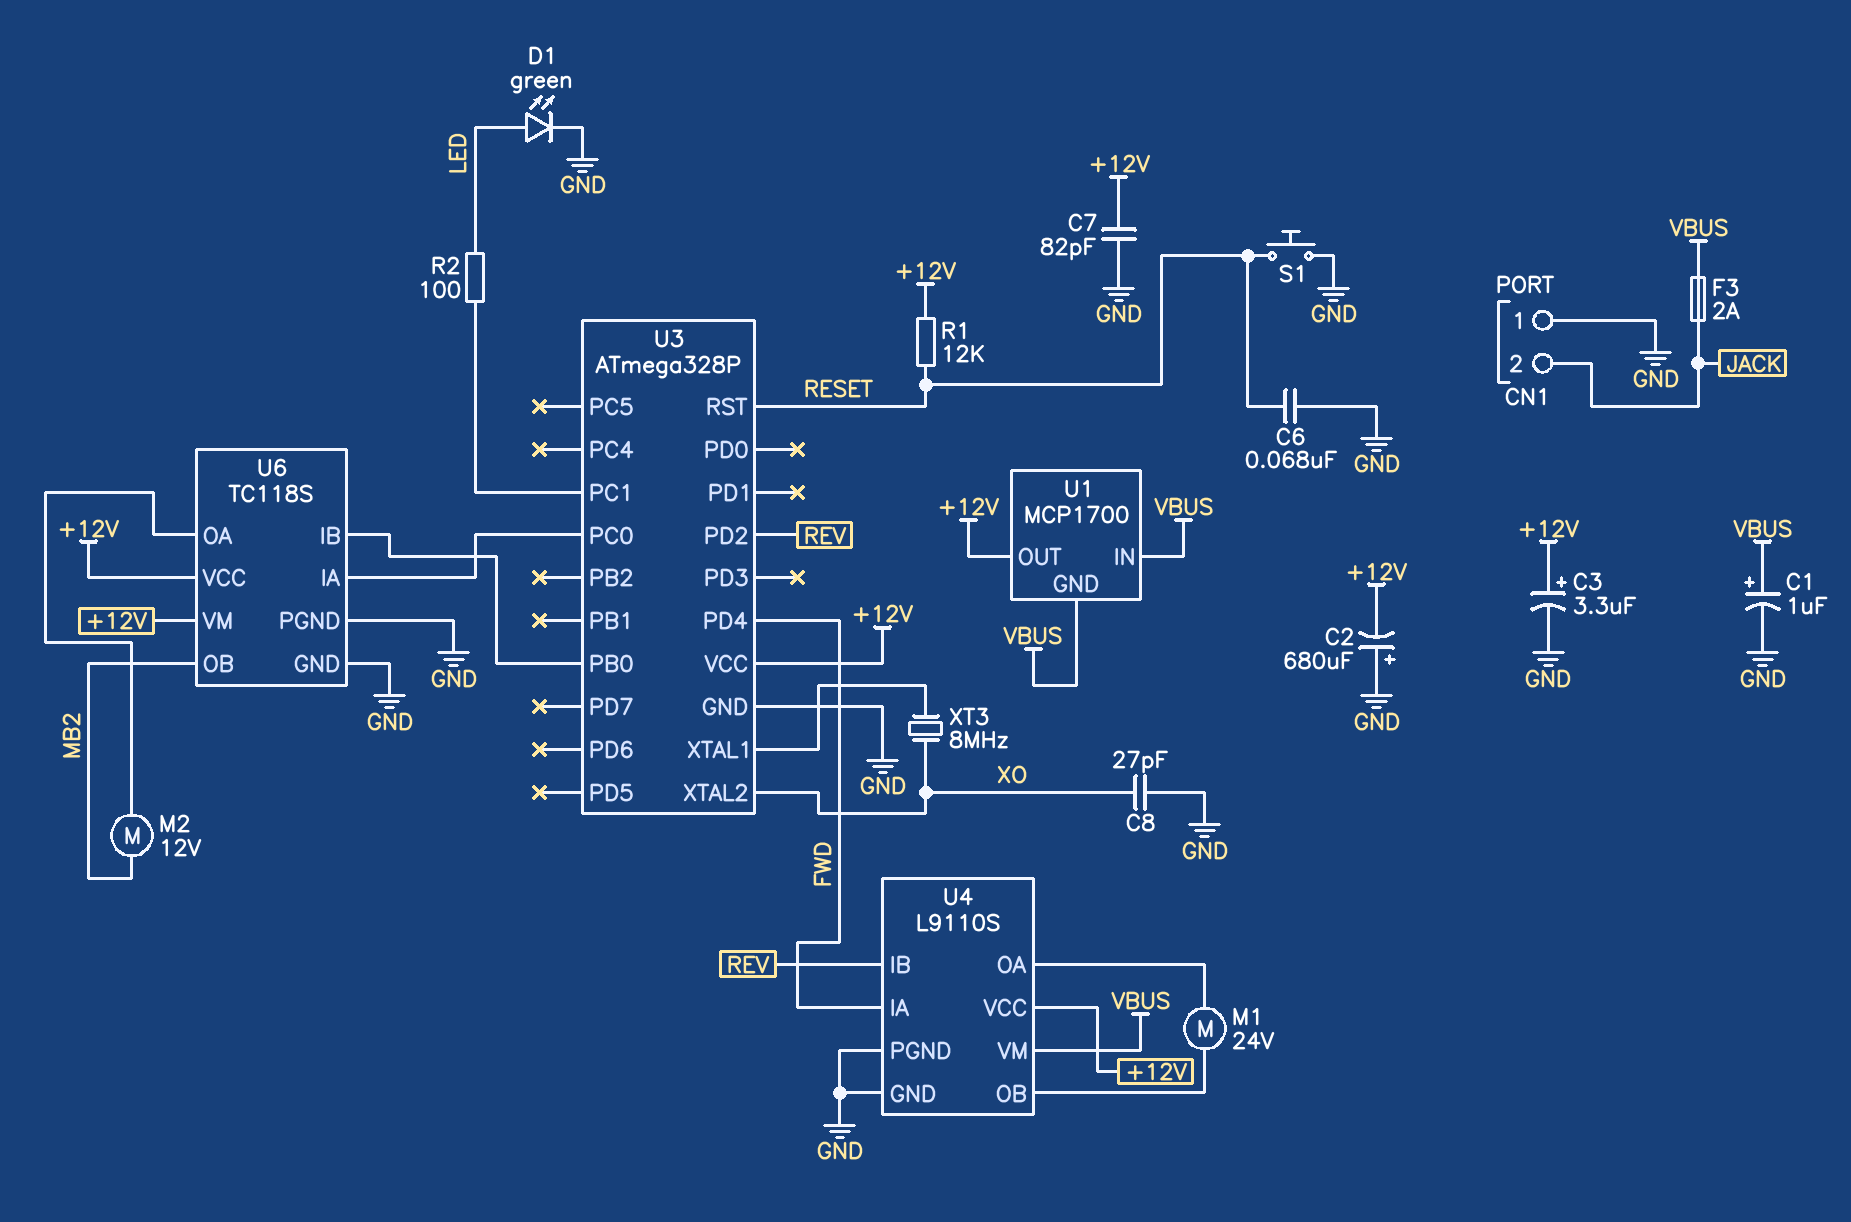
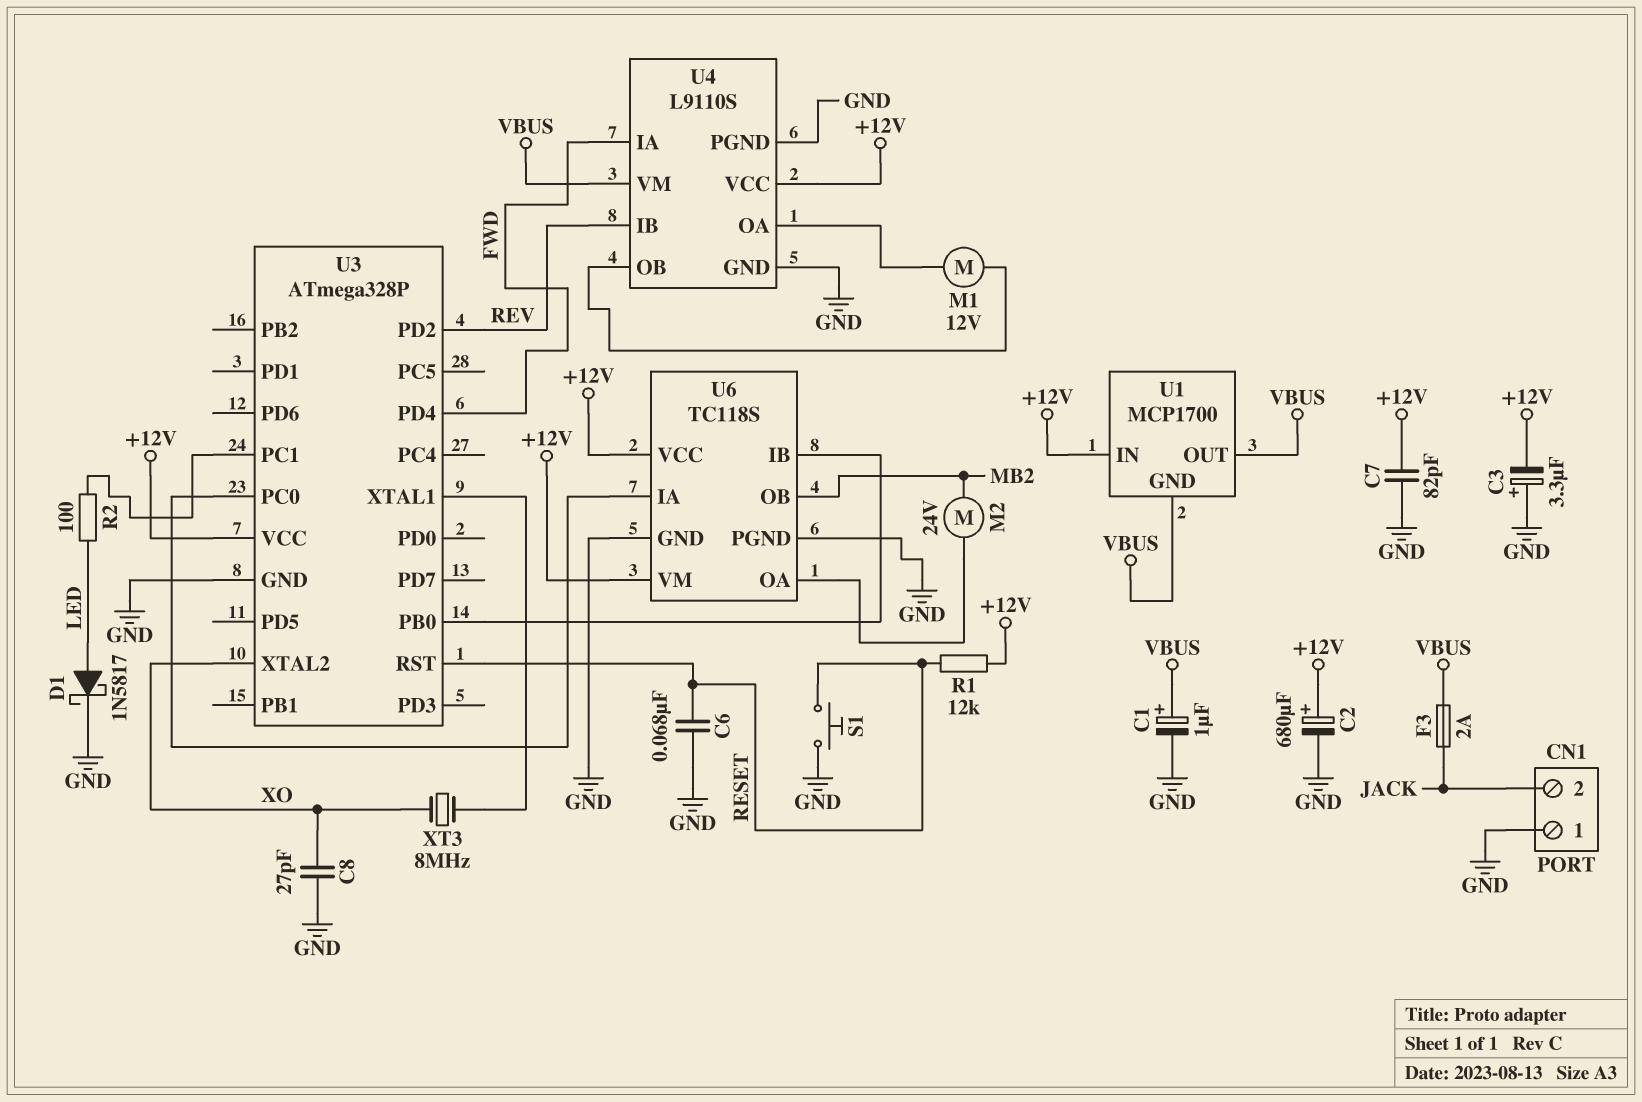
C2: 680uF (plus GND, minus +12V) -> 680uF (plus +12V, minus GND)
C3: 3.3uF (plus +12V, minus GND) -> 3.3uF (plus GND, minus +12V)
D1: LED green (A LED, K GND) -> schottky 1N5817 (A LED, K GND)
M1: motor 24V (U4/OA, U4/OB) -> motor 12V (U4/OA, U4/OB)
M2: motor 12V (MB2, U6/OA) -> motor 24V (MB2, U6/OA)
U1 pin IN: VBUS -> +12V
U1 pin OUT: +12V -> VBUS

